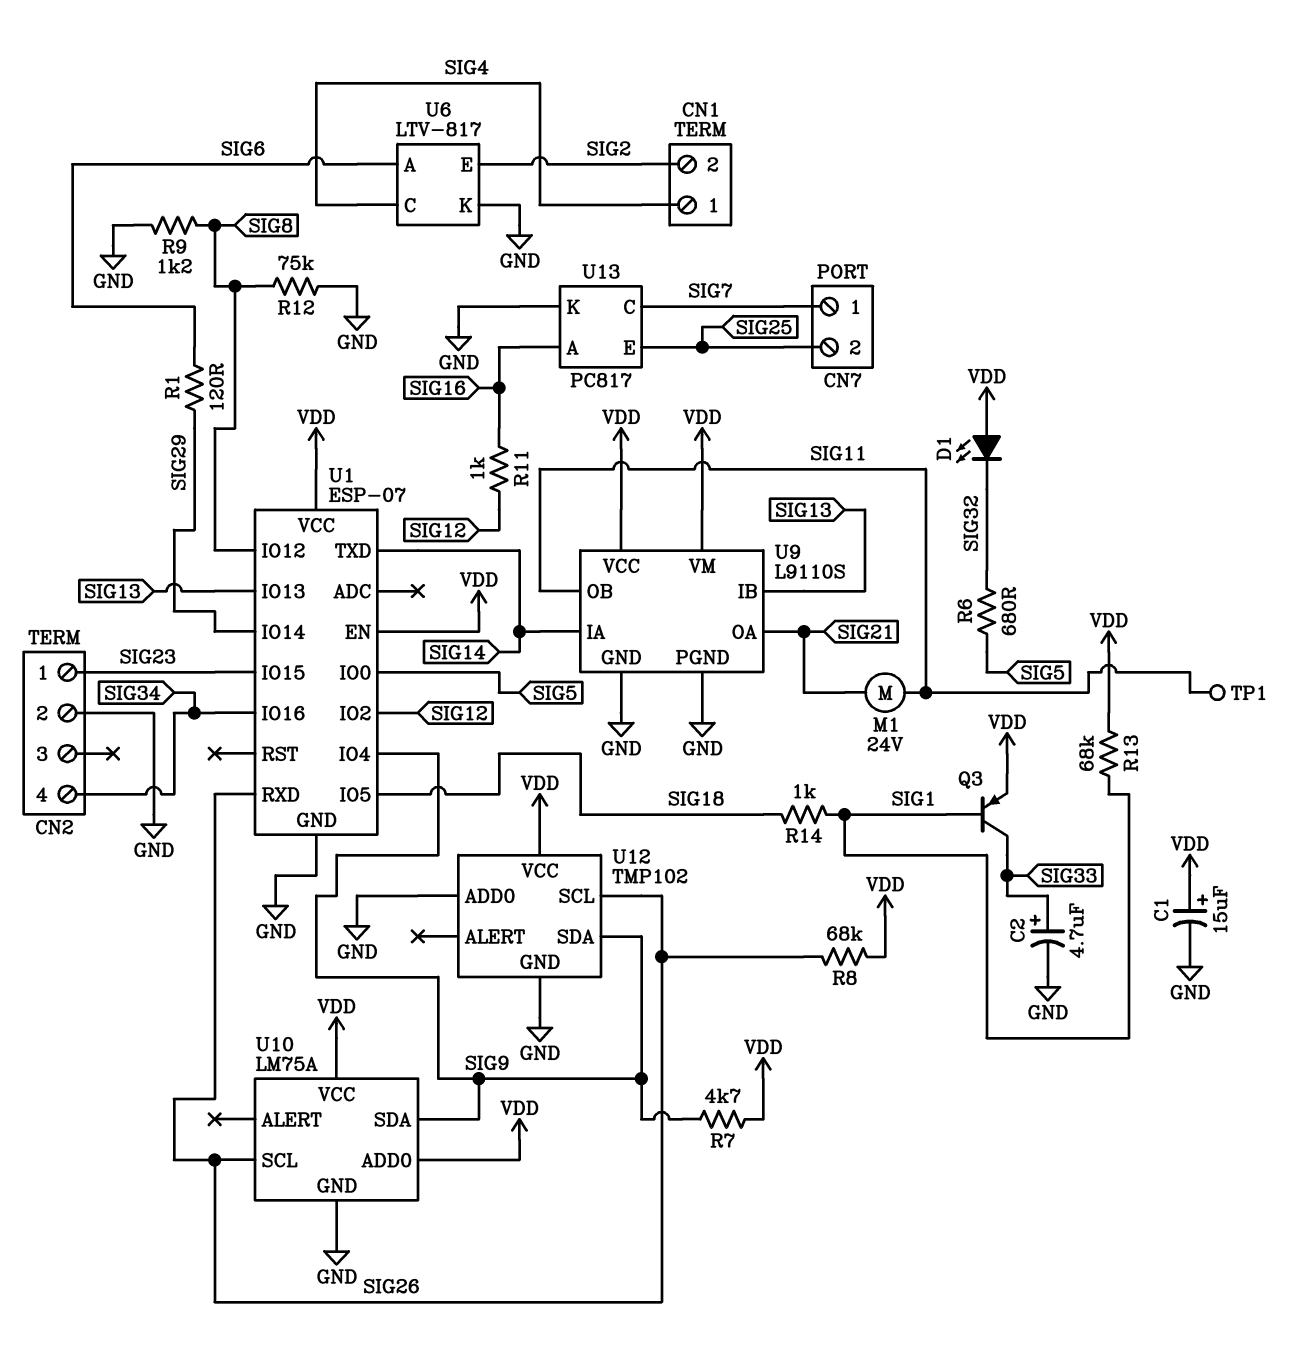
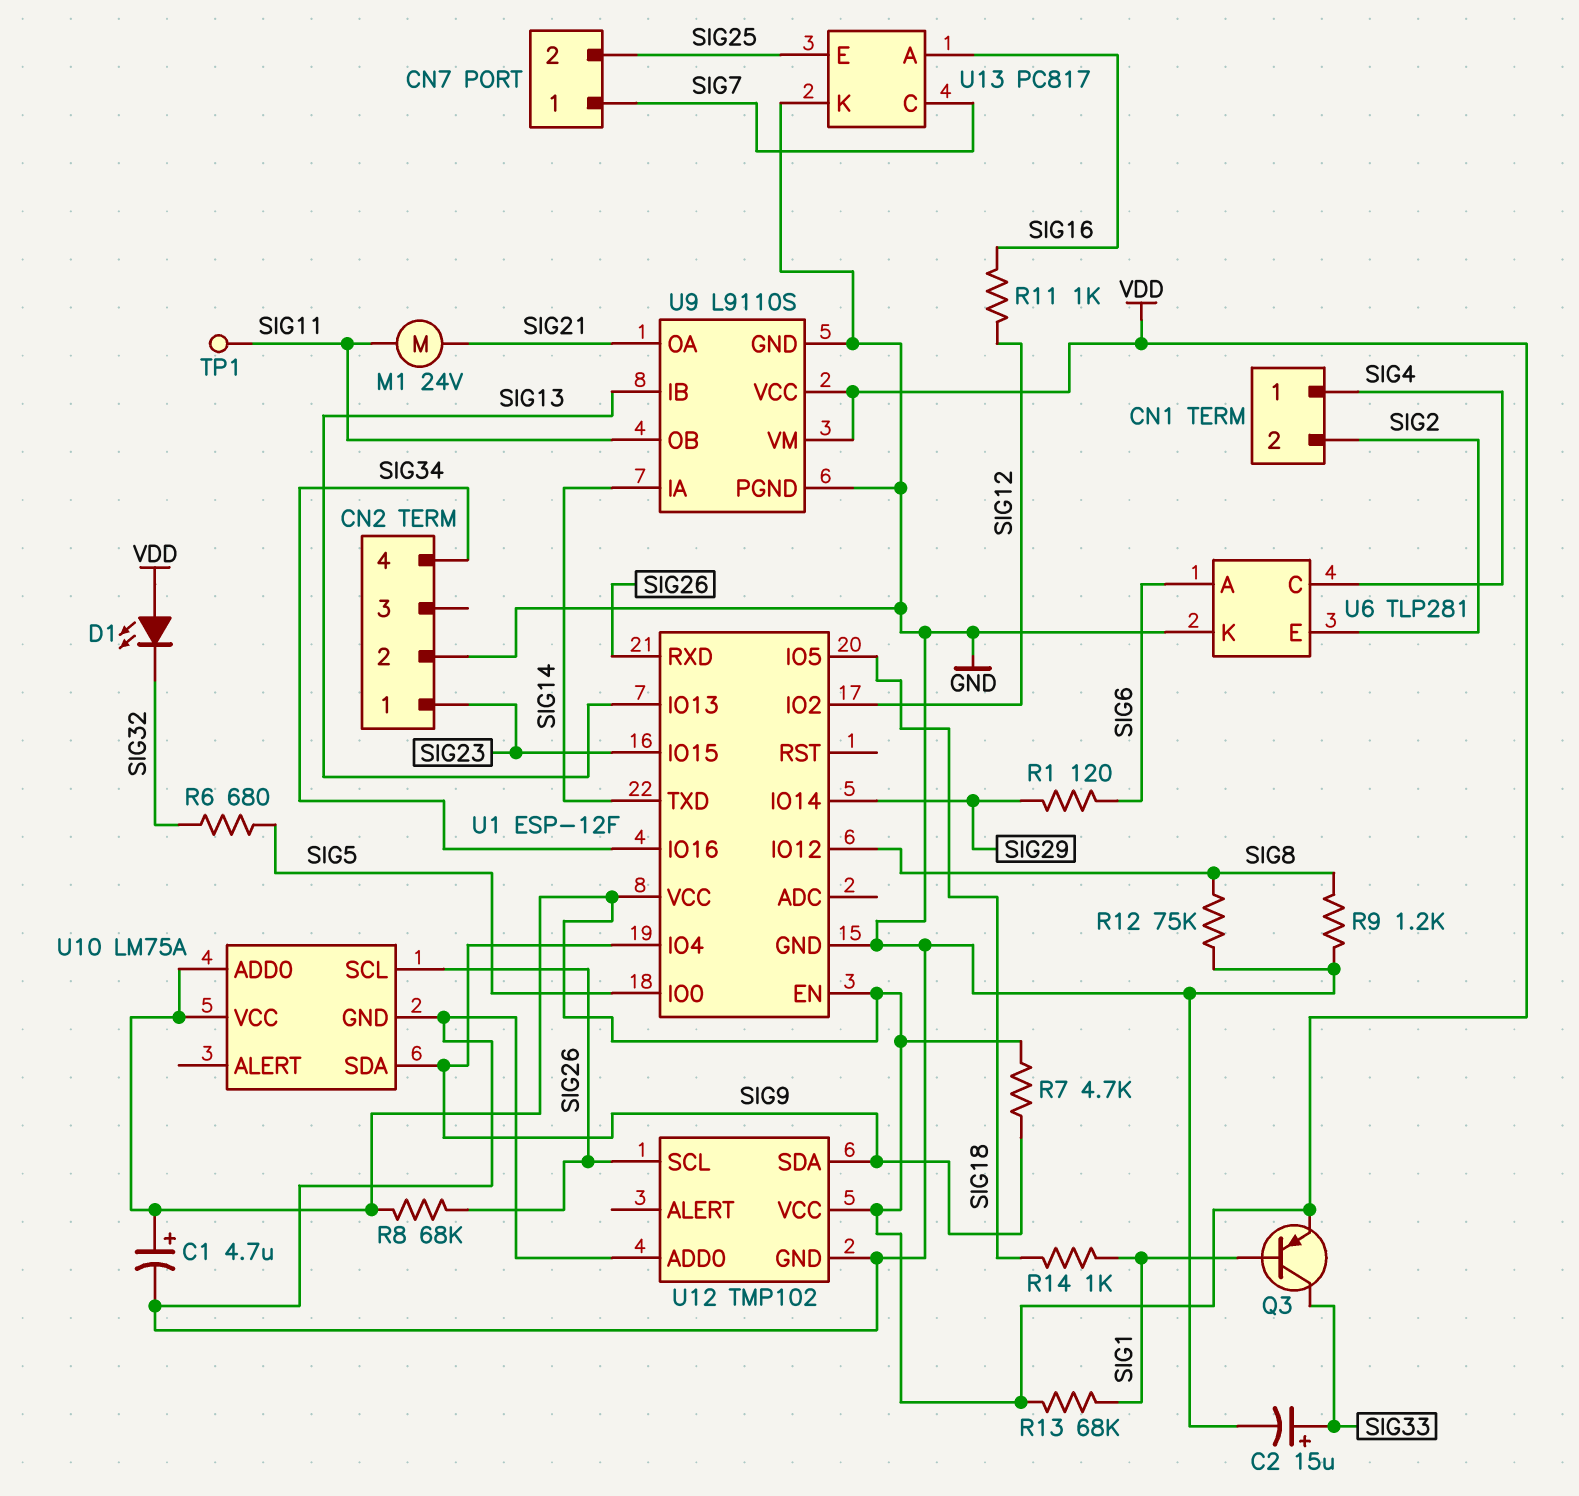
C1: 15uF (plus VDD, minus GND) -> 4.7uF (plus VDD, minus GND)
C2: 4.7uF (plus SIG33, minus GND) -> 15uF (plus SIG33, minus GND)
U1: ESP-07 -> ESP-12F
U6: LTV-817 -> TLP281

